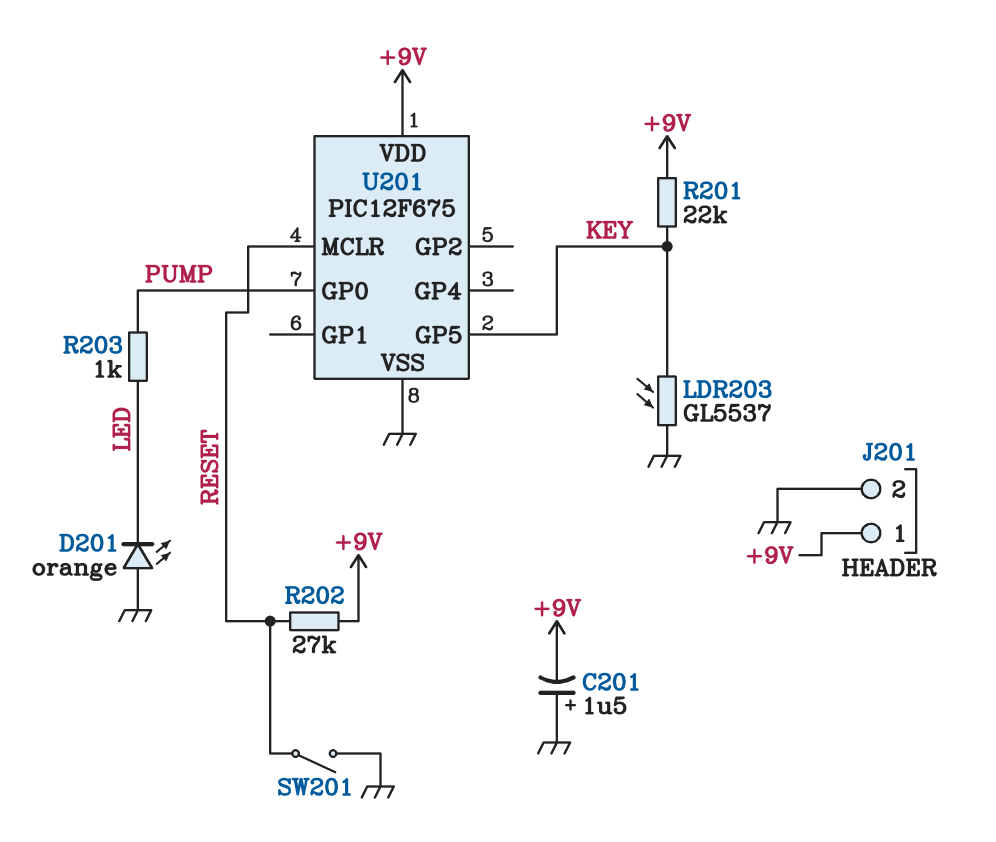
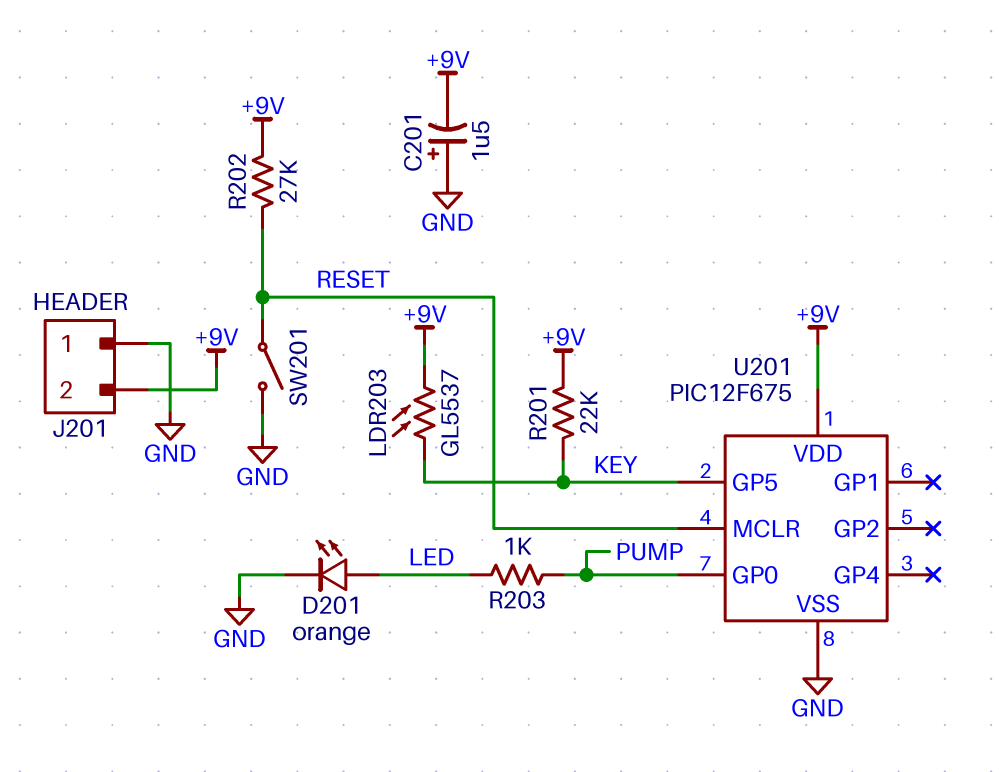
D201: LED orange (A GND, K LED) -> LED orange (A LED, K GND)
J201 pin 1: +9V -> GND
J201 pin 2: GND -> +9V
LDR203: GL5537 (GND, KEY) -> GL5537 (+9V, KEY)

